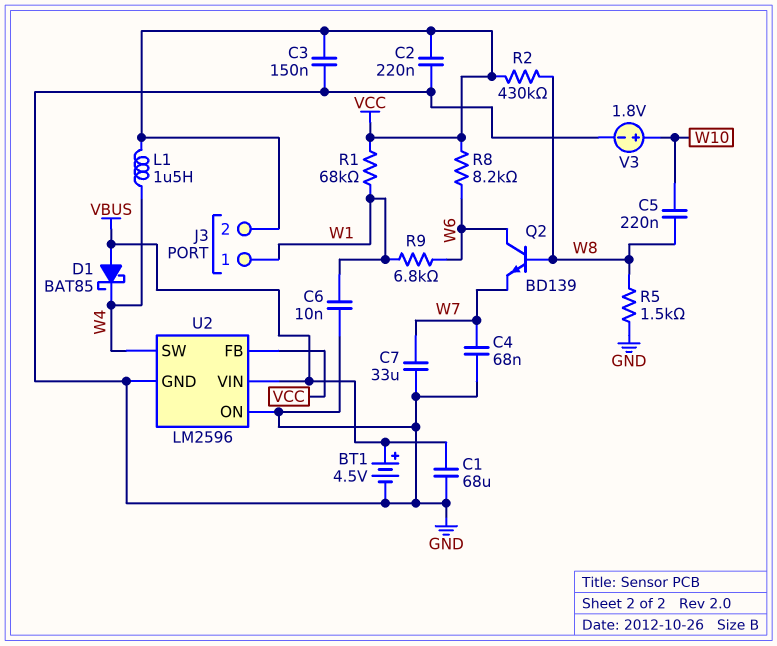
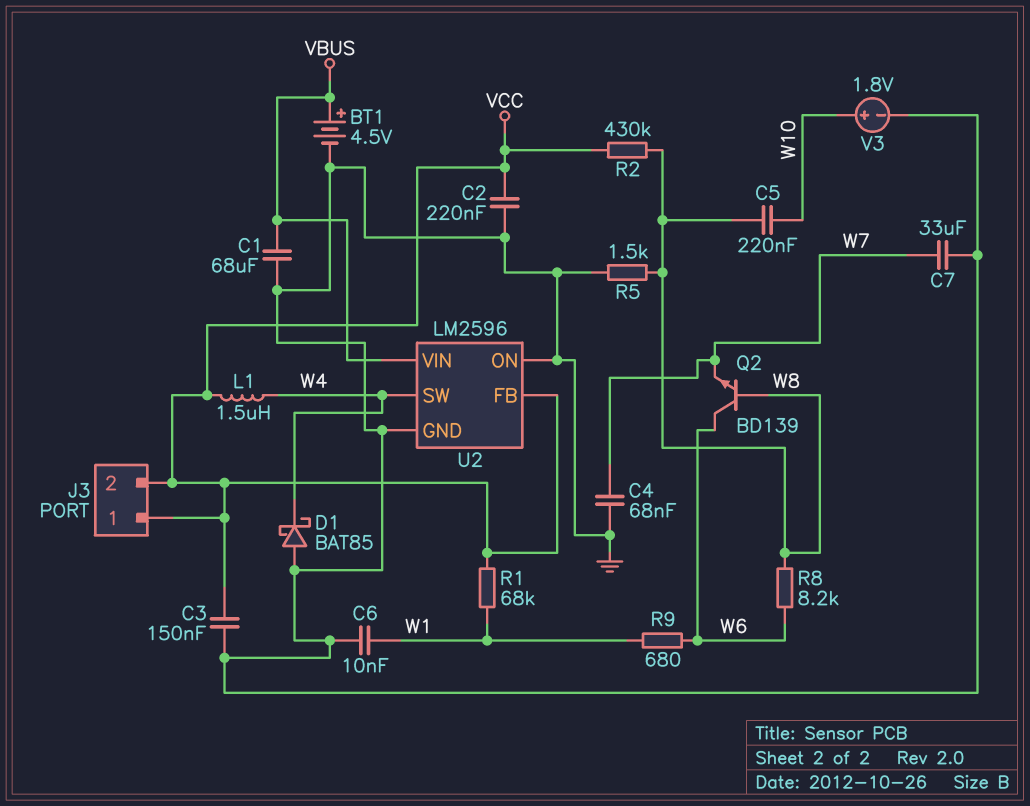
D1: schottky BAT85 (A VBUS, K W4) -> schottky BAT85 (A GND, K W4)
J3 pin 1: W1 -> VCC
R8: 8.2k (VCC, W6) -> 8.2k (W6, W8)
R9: 6.8k (W1, W6) -> 680 (W1, W6)

